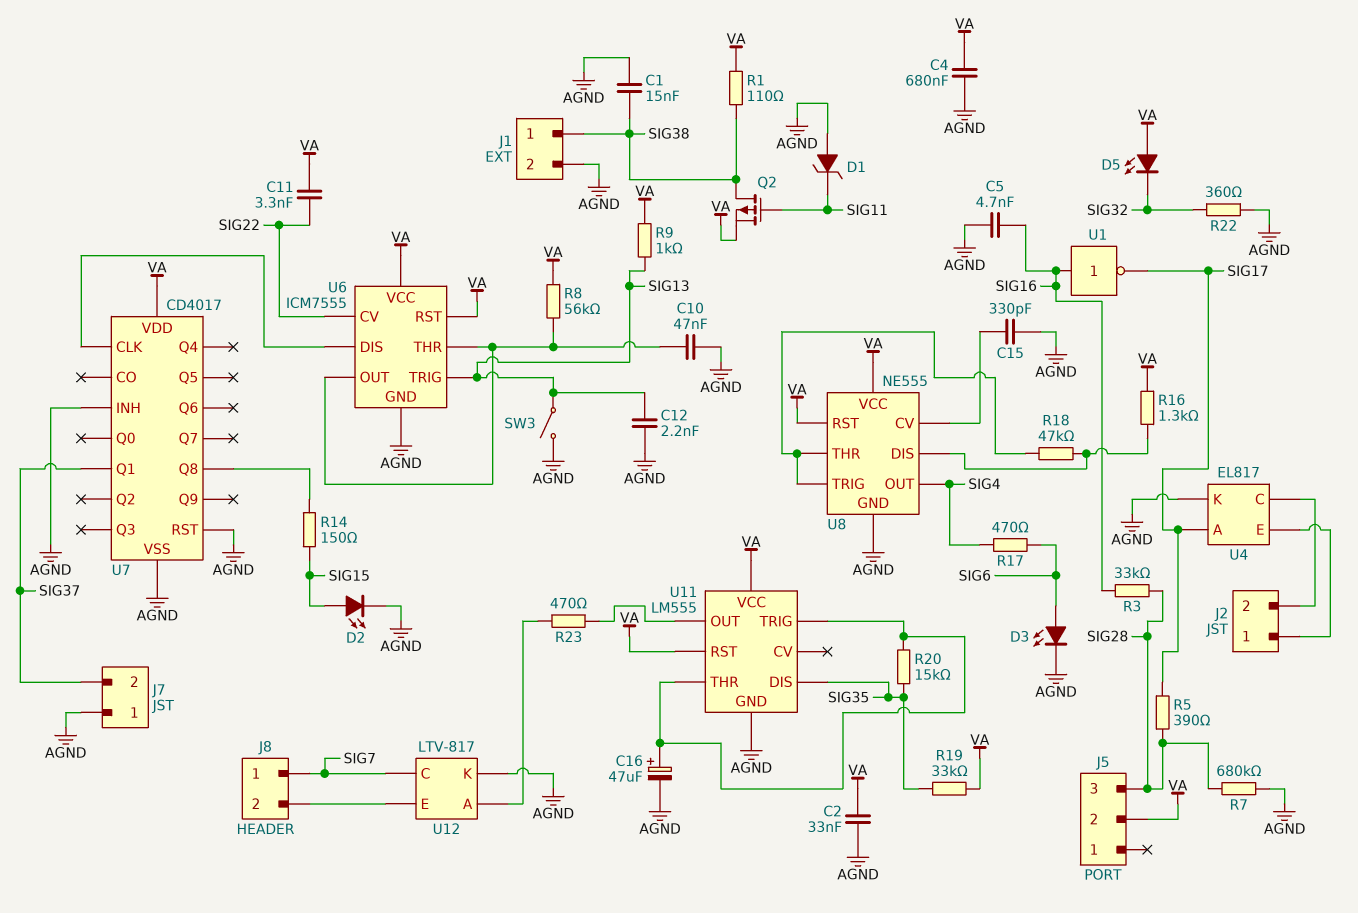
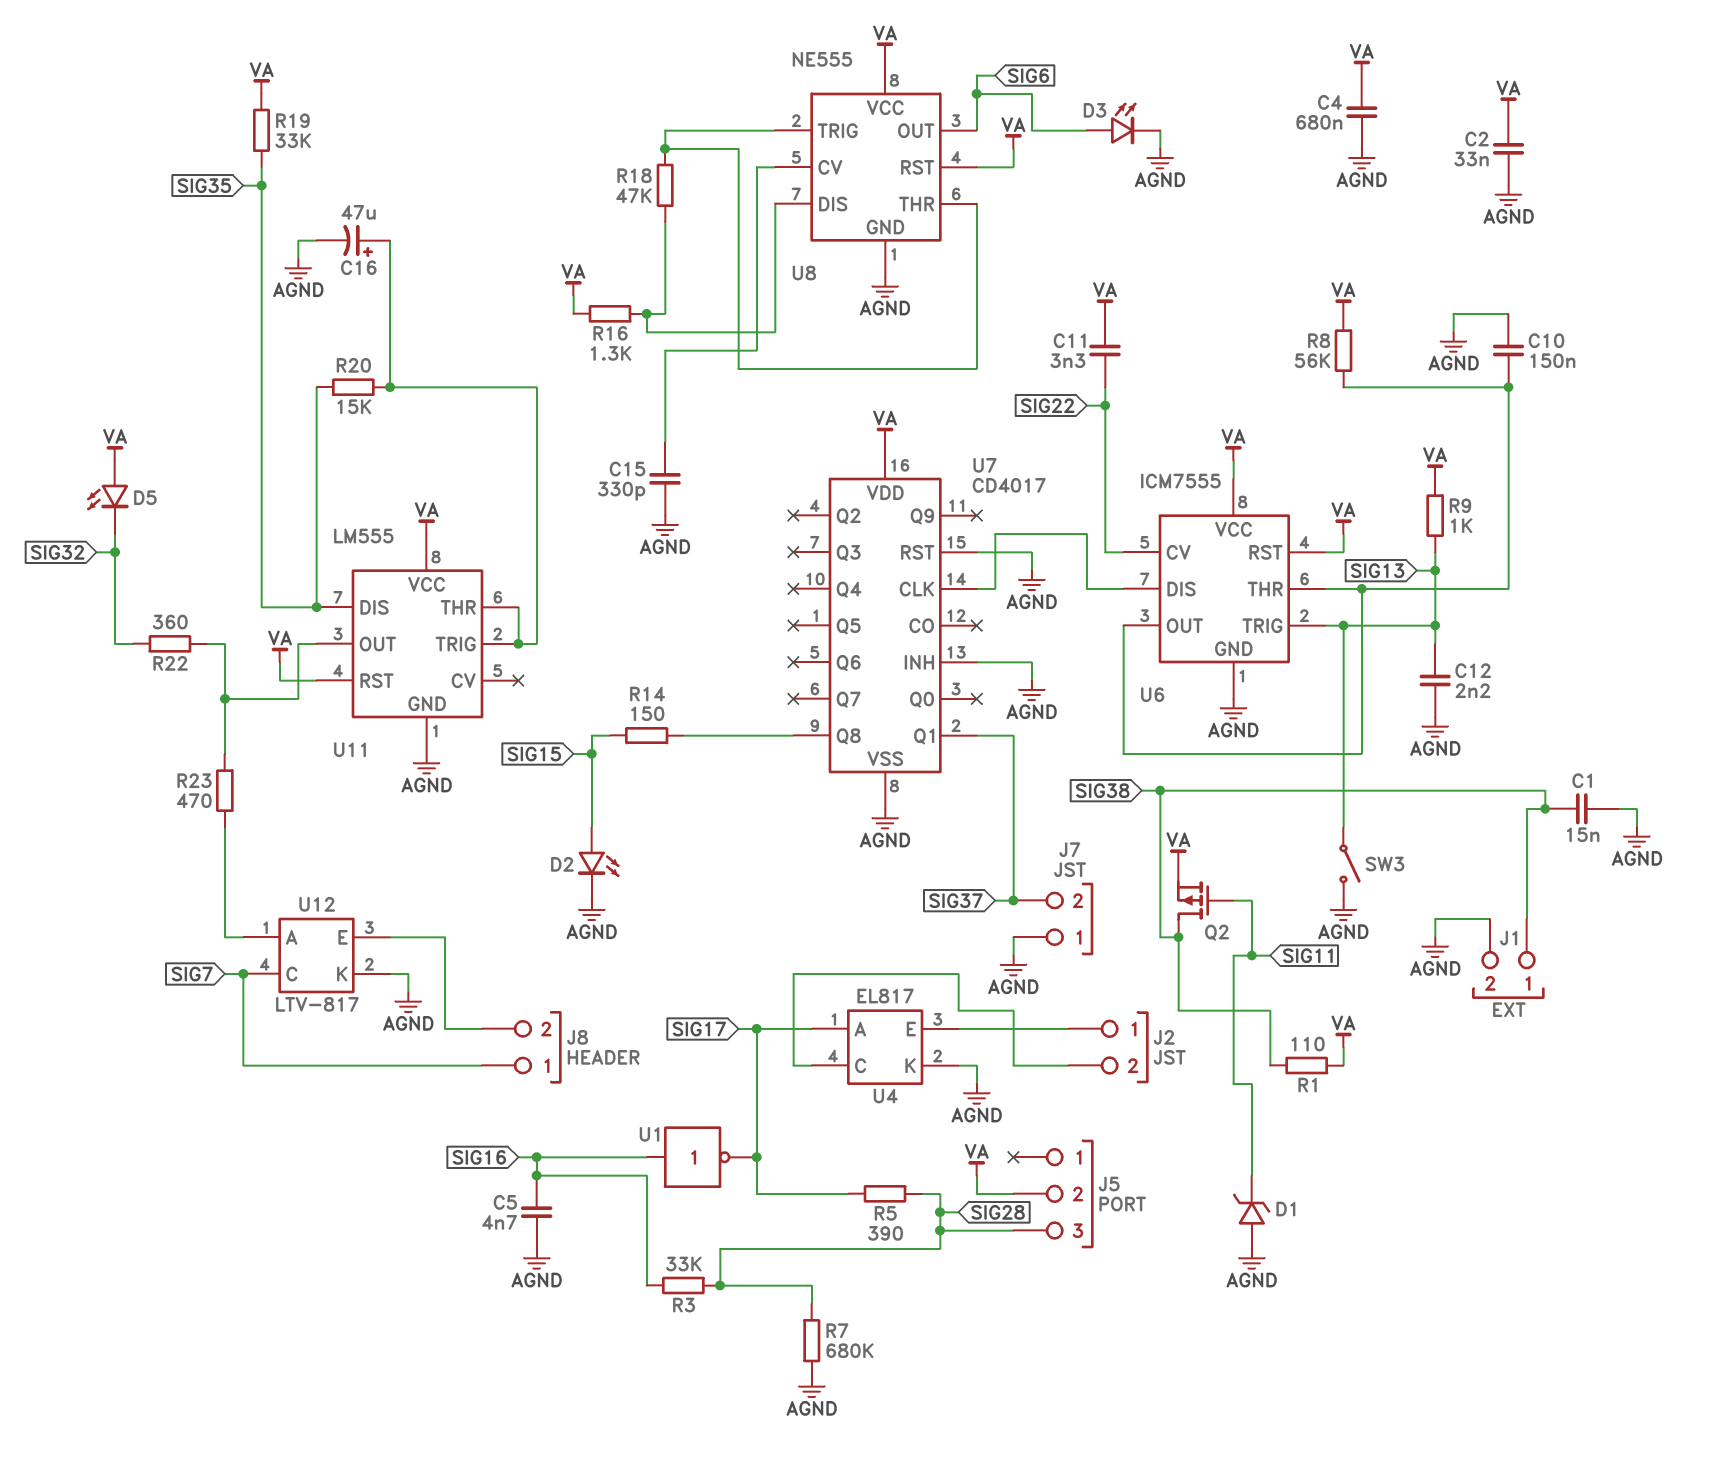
C10: 47nF (AGND, U6/OUT) -> 150nF (AGND, U6/OUT)
R17: 470 (SIG4, SIG6) -> none
R22: 360 (AGND, SIG32) -> 360 (SIG32, U11/OUT)
U8 pin OUT: SIG4 -> SIG6

